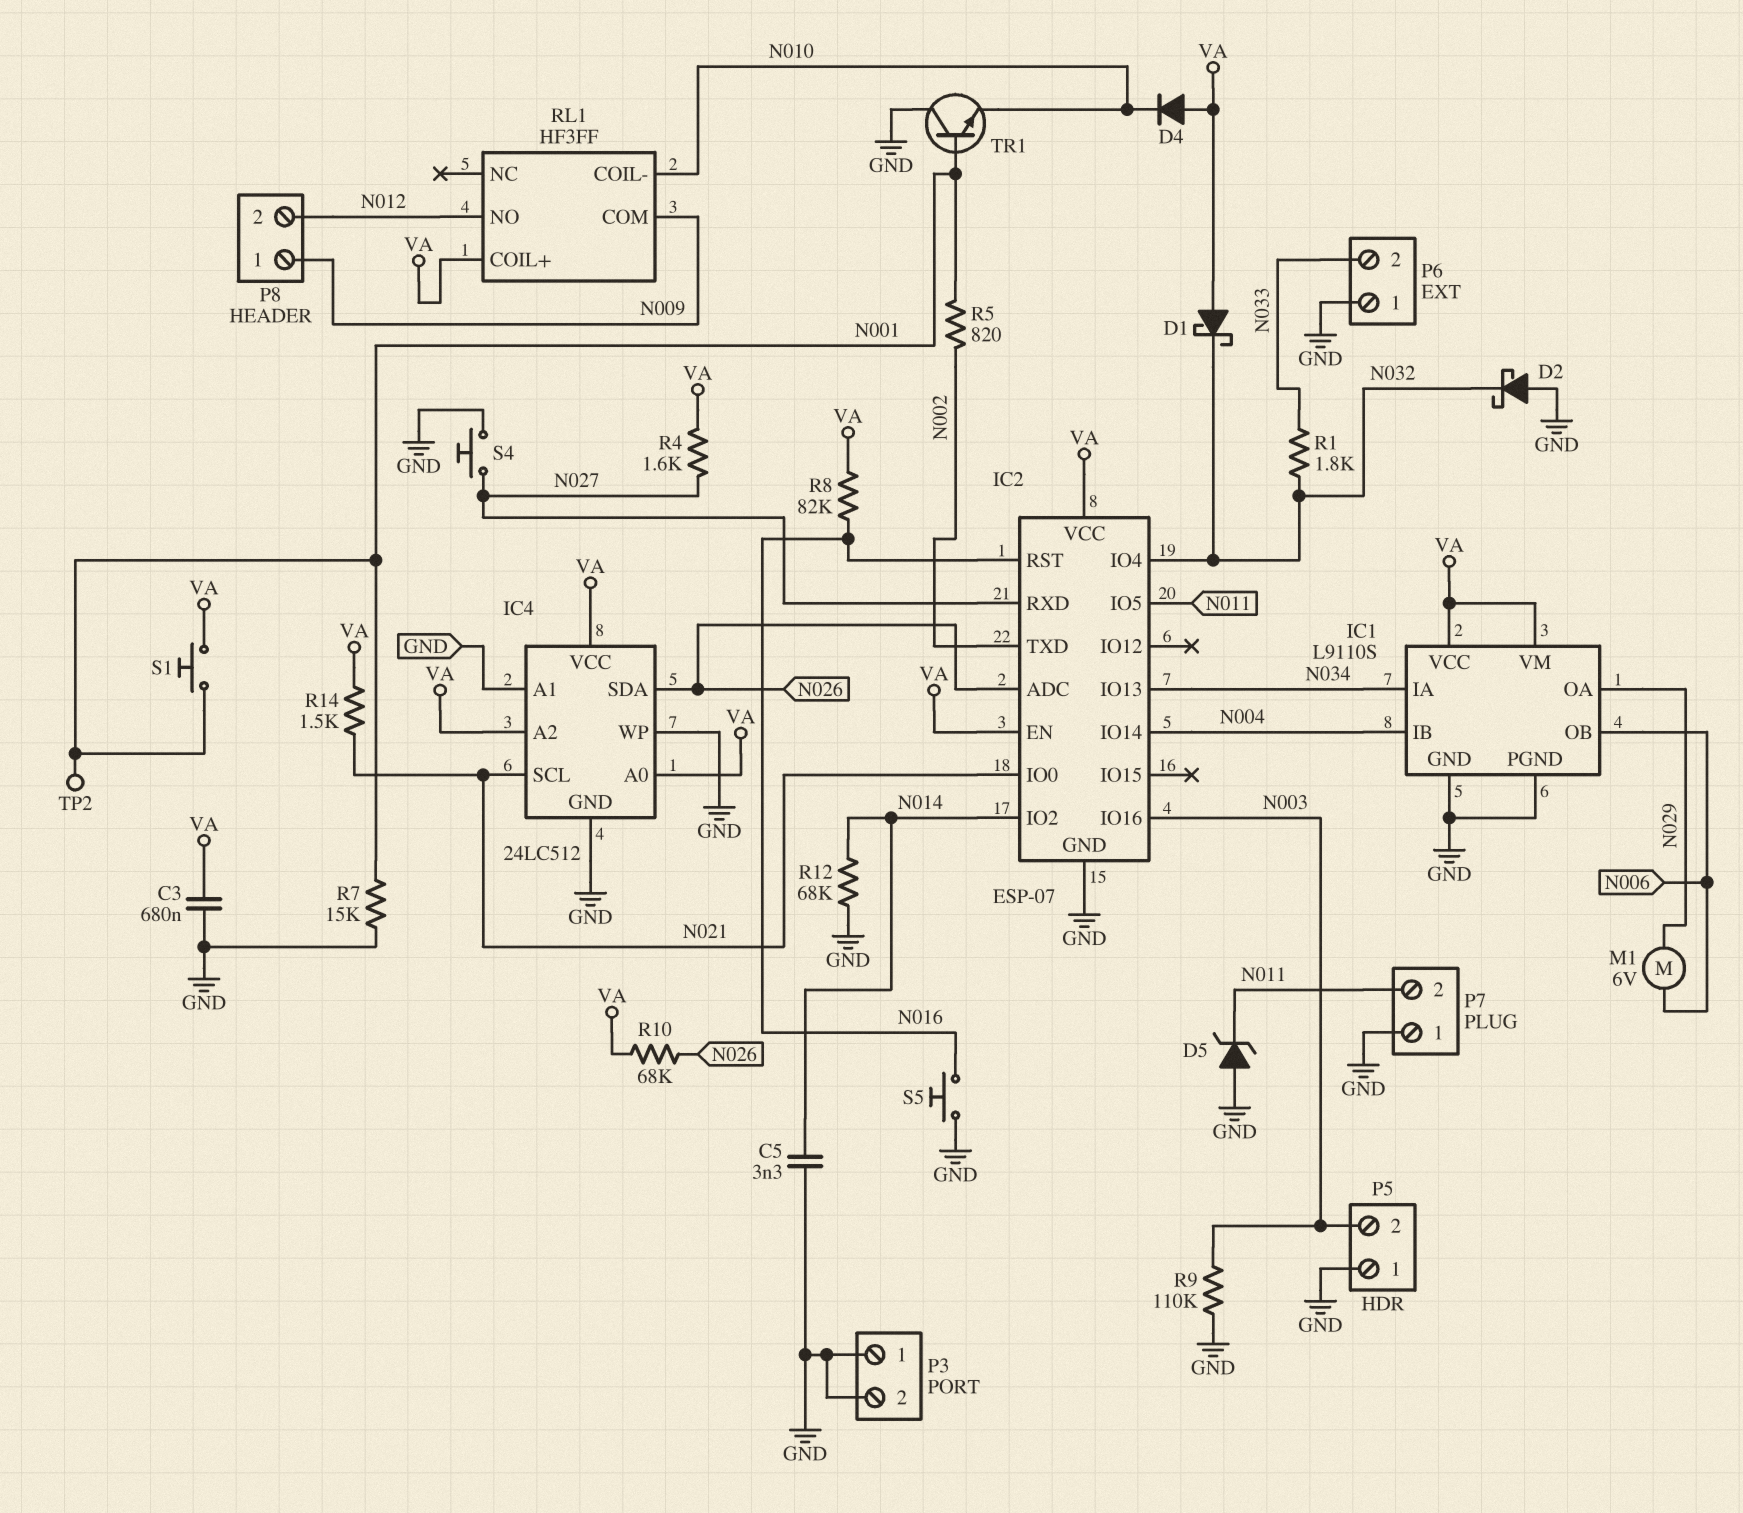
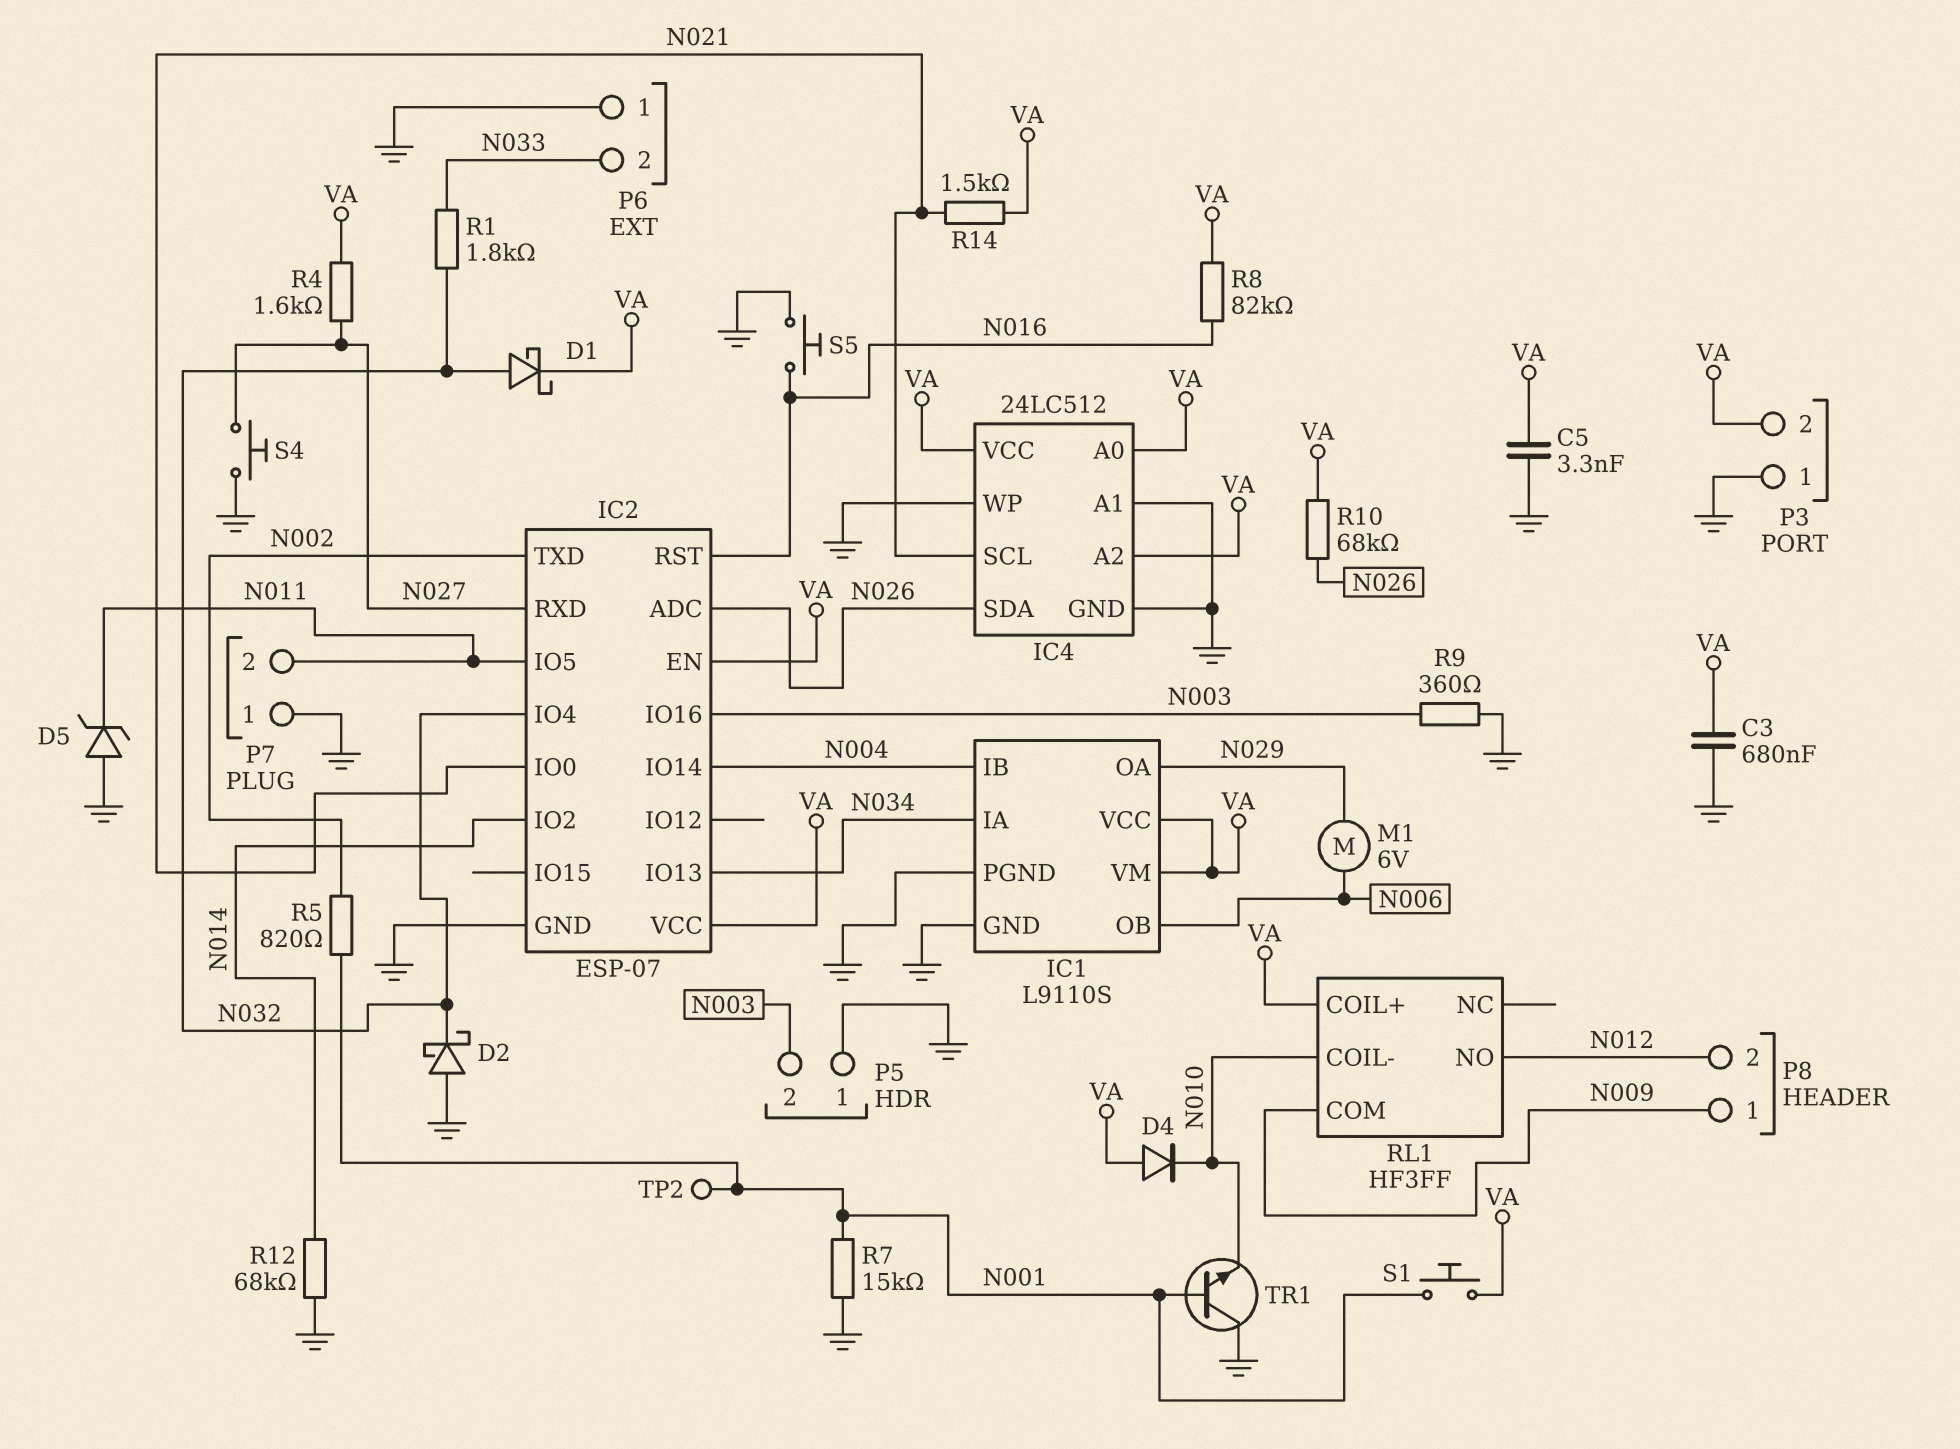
C5: 3.3nF (GND, N014) -> 3.3nF (GND, VA)
D1: schottky (A VA, K N032) -> schottky (A N032, K VA)
P3 pin 2: GND -> VA
R9: 110k (GND, N003) -> 360 (GND, N003)

